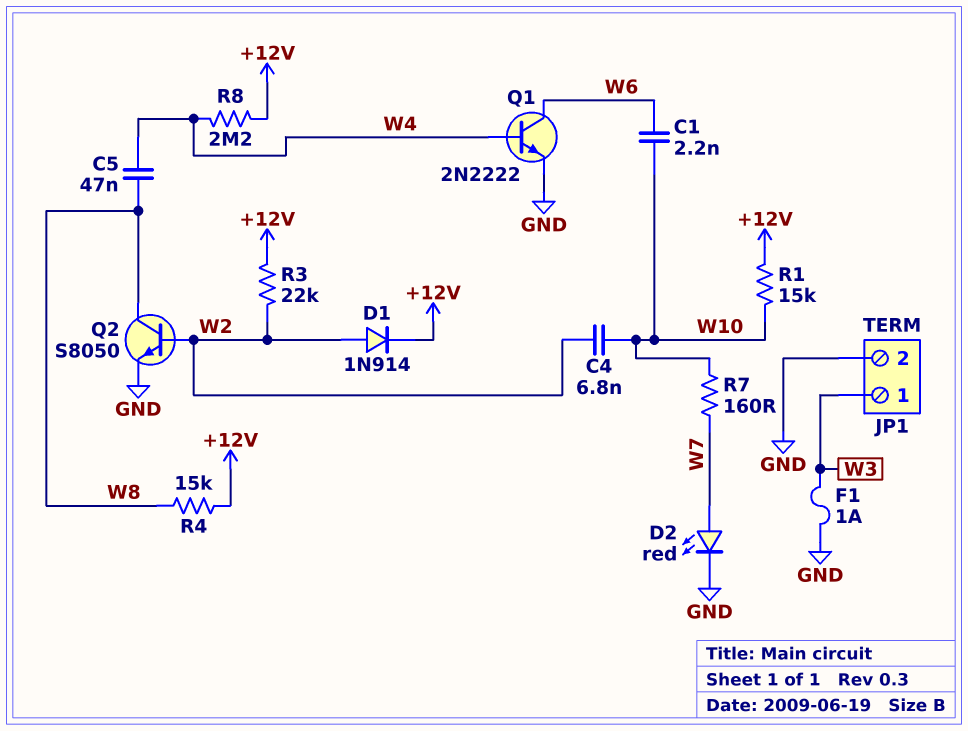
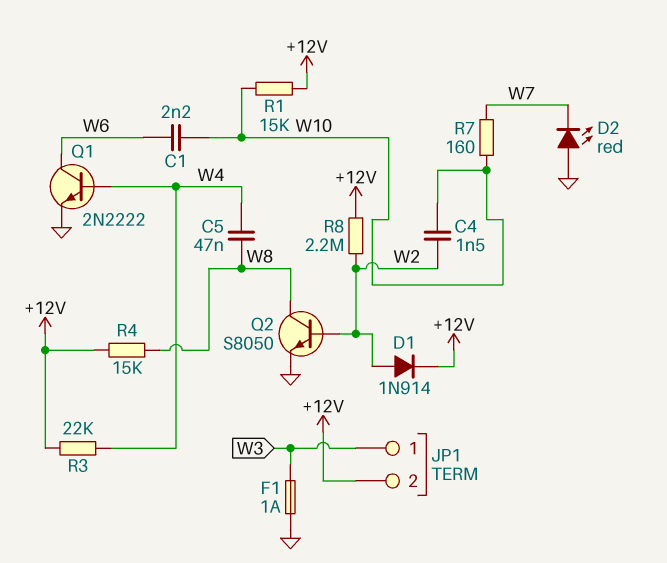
C4: 6.8nF (W2, W10) -> 1.5nF (W2, W10)
D2: LED red (A W7, K GND) -> LED red (A GND, K W7)
JP1 pin 2: GND -> +12V
R3: 22k (+12V, W2) -> 22k (+12V, W4)
R8: 2.2M (+12V, W4) -> 2.2M (+12V, W2)

